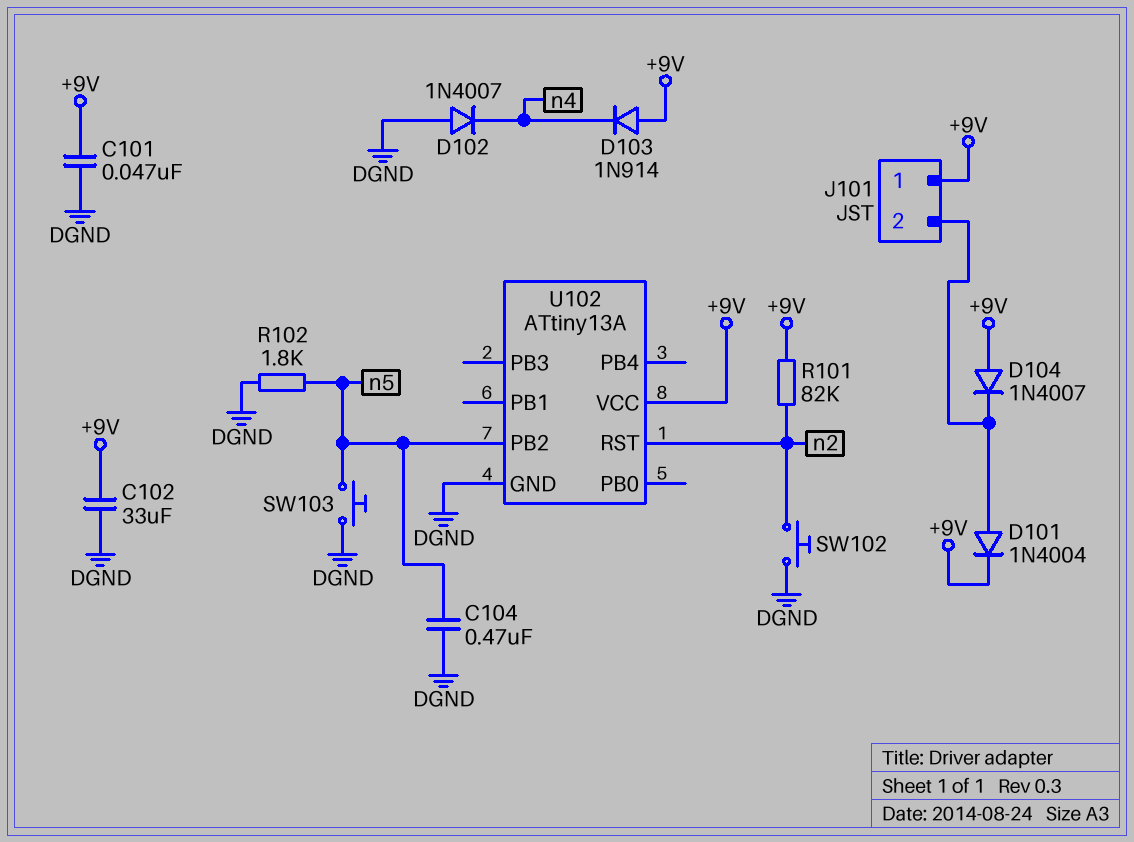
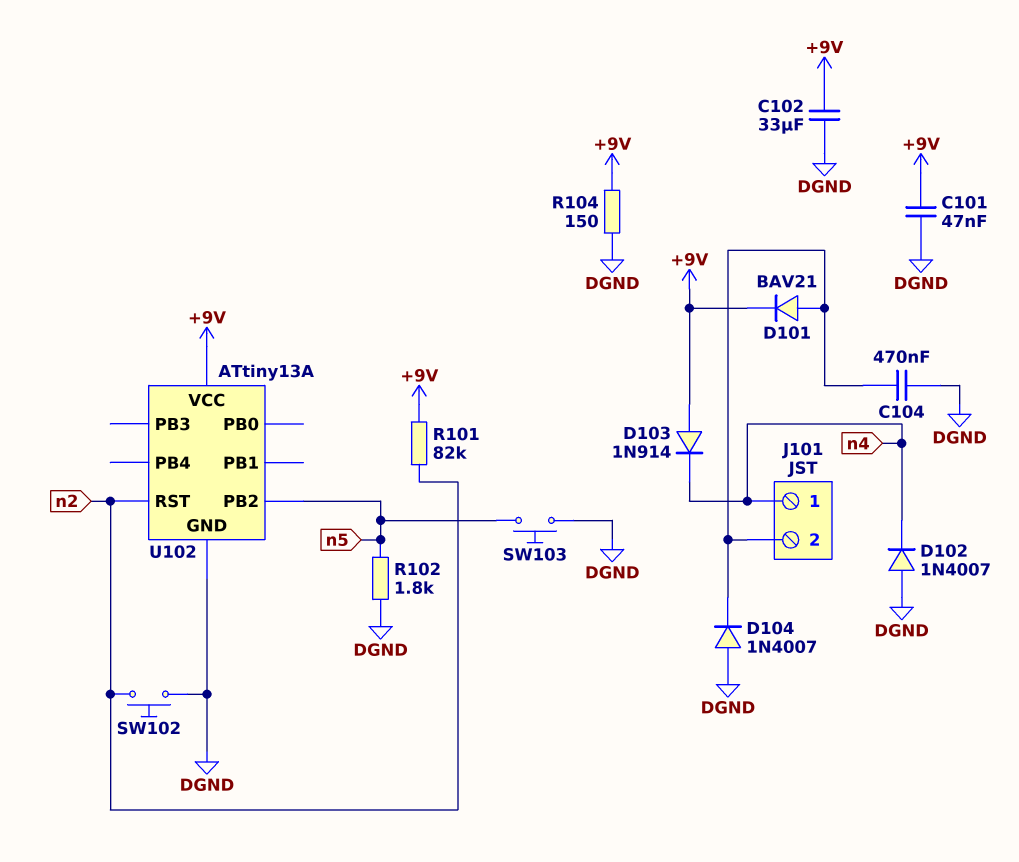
C104: 470nF (DGND, n5) -> 470nF (DGND, J101/2)
D101: diode 1N4004 (A J101/2, K +9V) -> diode BAV21 (A J101/2, K +9V)
D104: diode 1N4007 (A +9V, K J101/2) -> diode 1N4007 (A DGND, K J101/2)
J101 pin 1: +9V -> n4
R104: none -> 150 (+9V, DGND)

